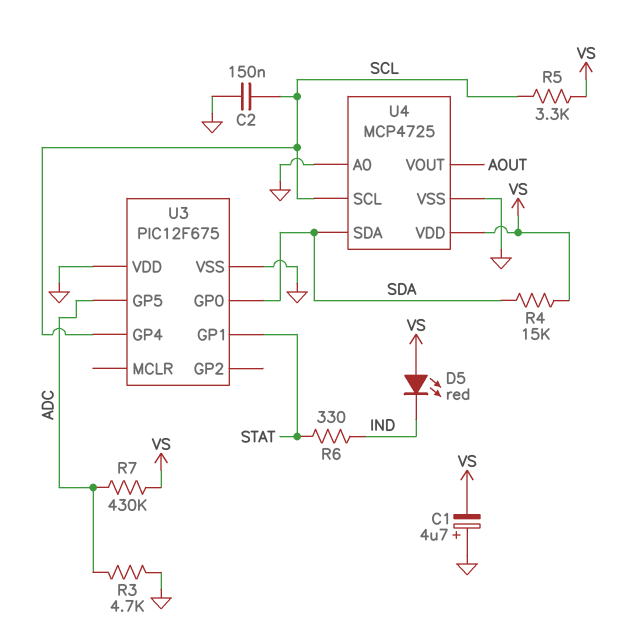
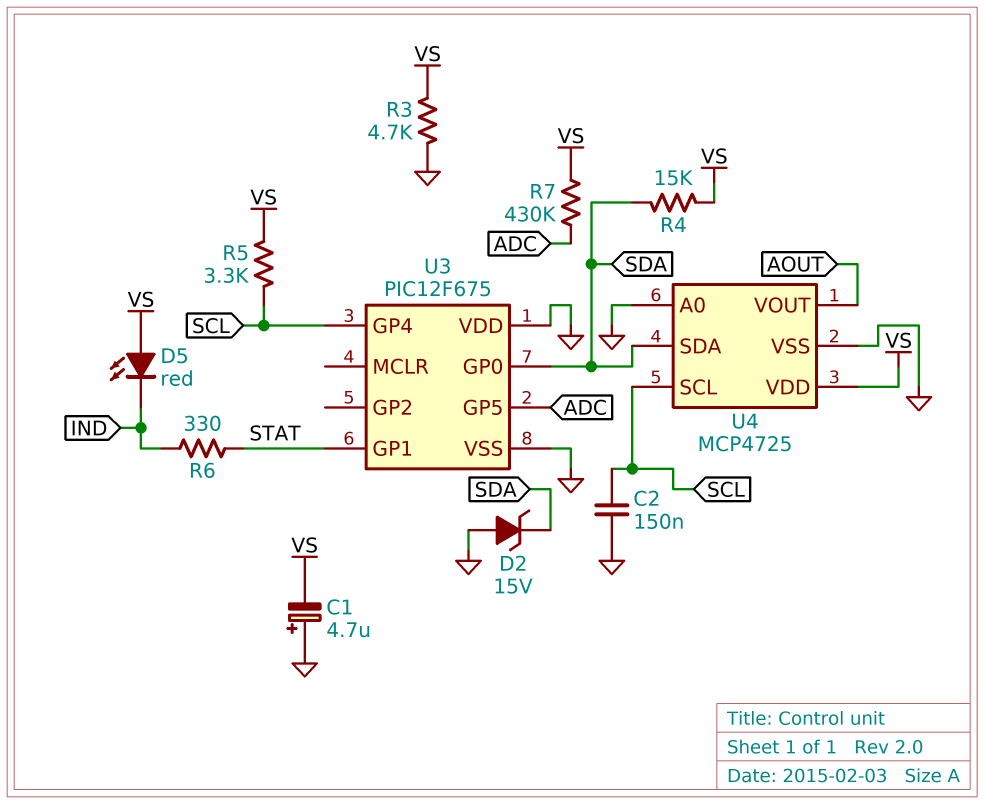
D2: none -> zener 15V (A GND, K SDA)
R3: 4.7k (ADC, GND) -> 4.7k (GND, VS)

